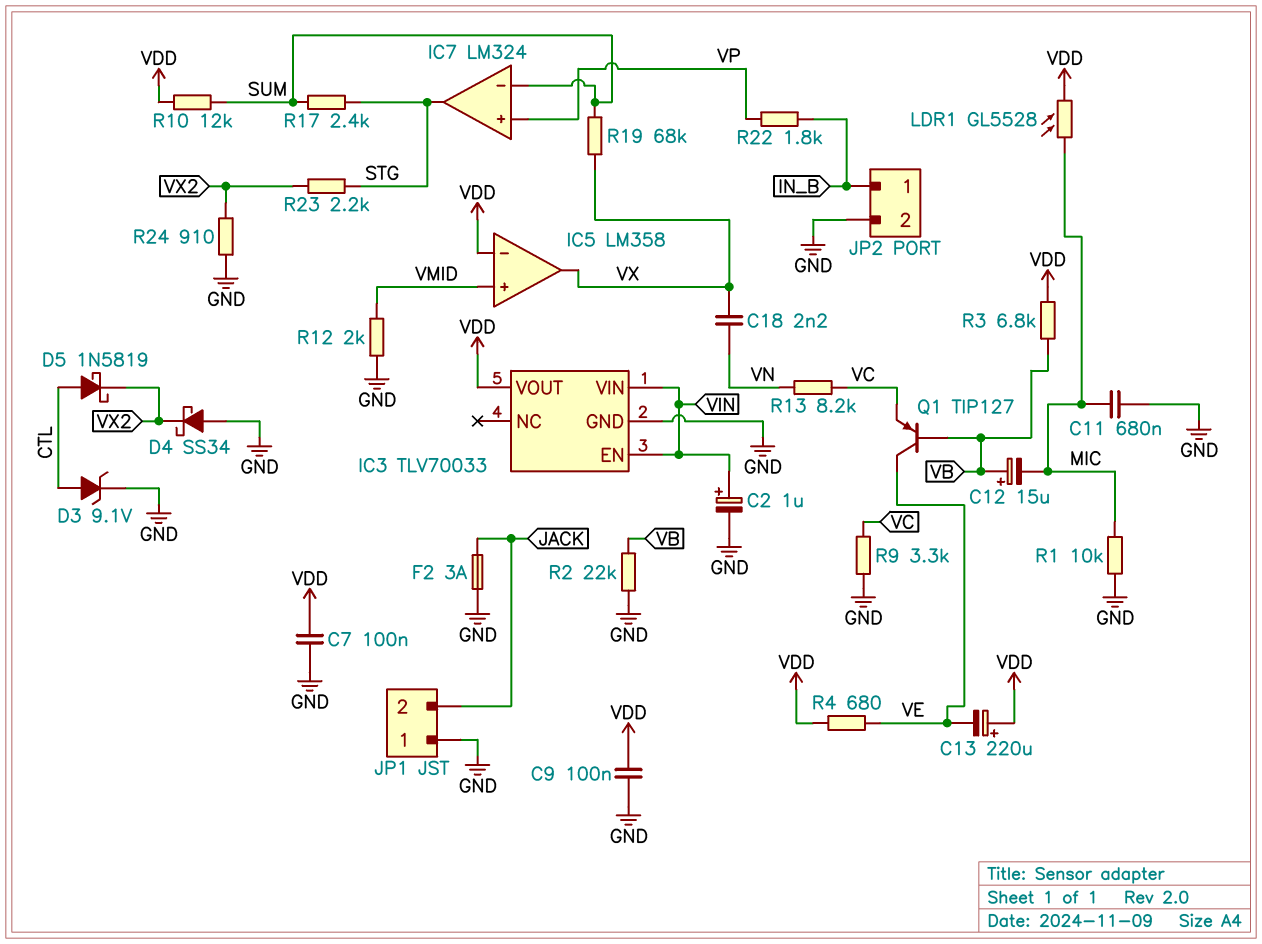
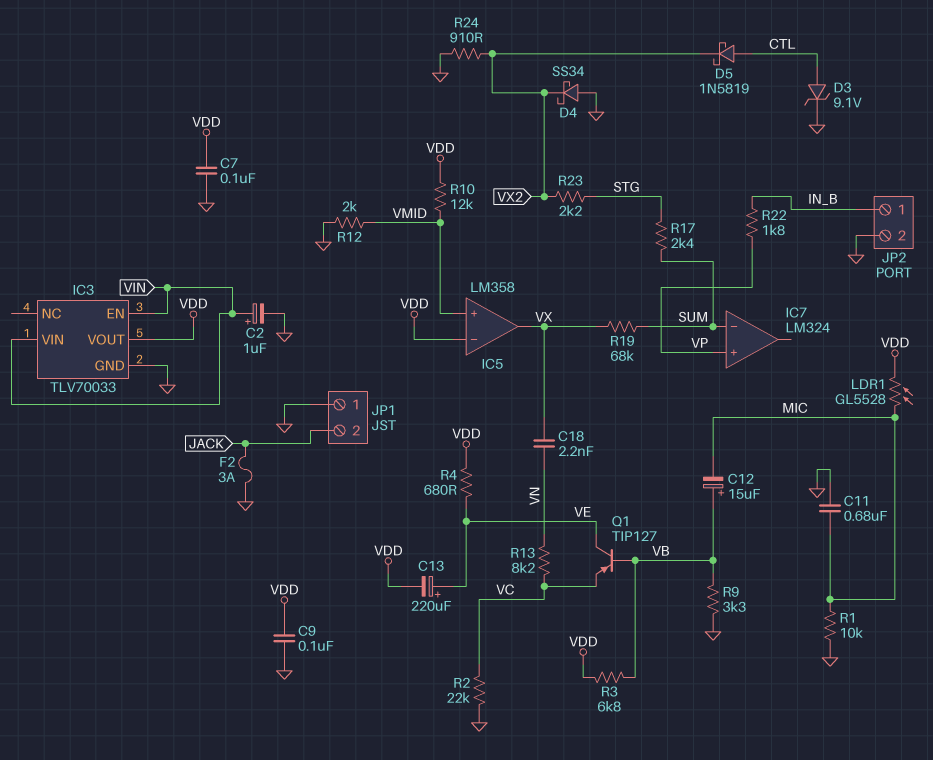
C13: 220uF (plus VDD, minus VE) -> 220uF (plus VE, minus VDD)
IC7 pin out: STG -> none
R2: 22k (GND, VB) -> 22k (GND, VC)
R9: 3.3k (GND, VC) -> 3.3k (GND, VB)
R10: 12k (SUM, VDD) -> 12k (VDD, VMID)

